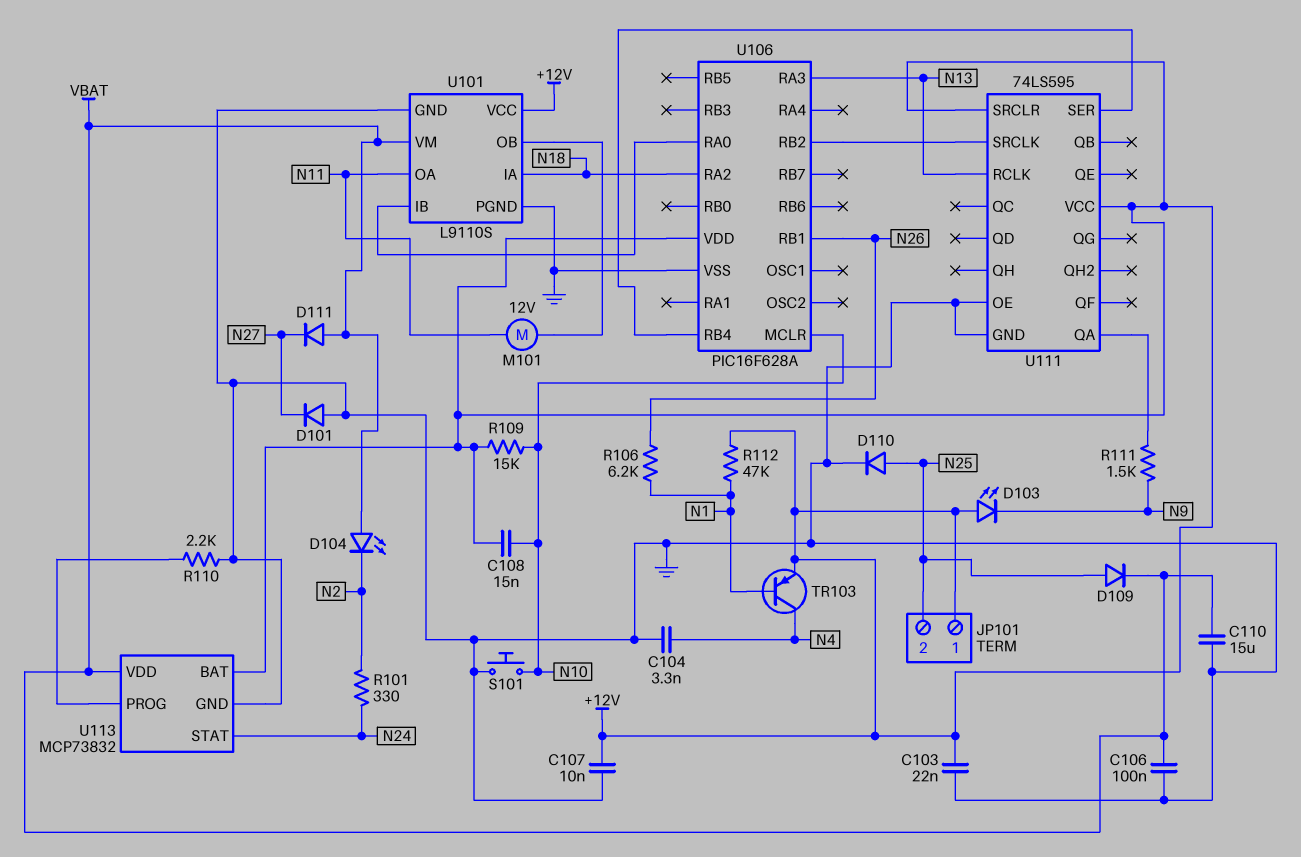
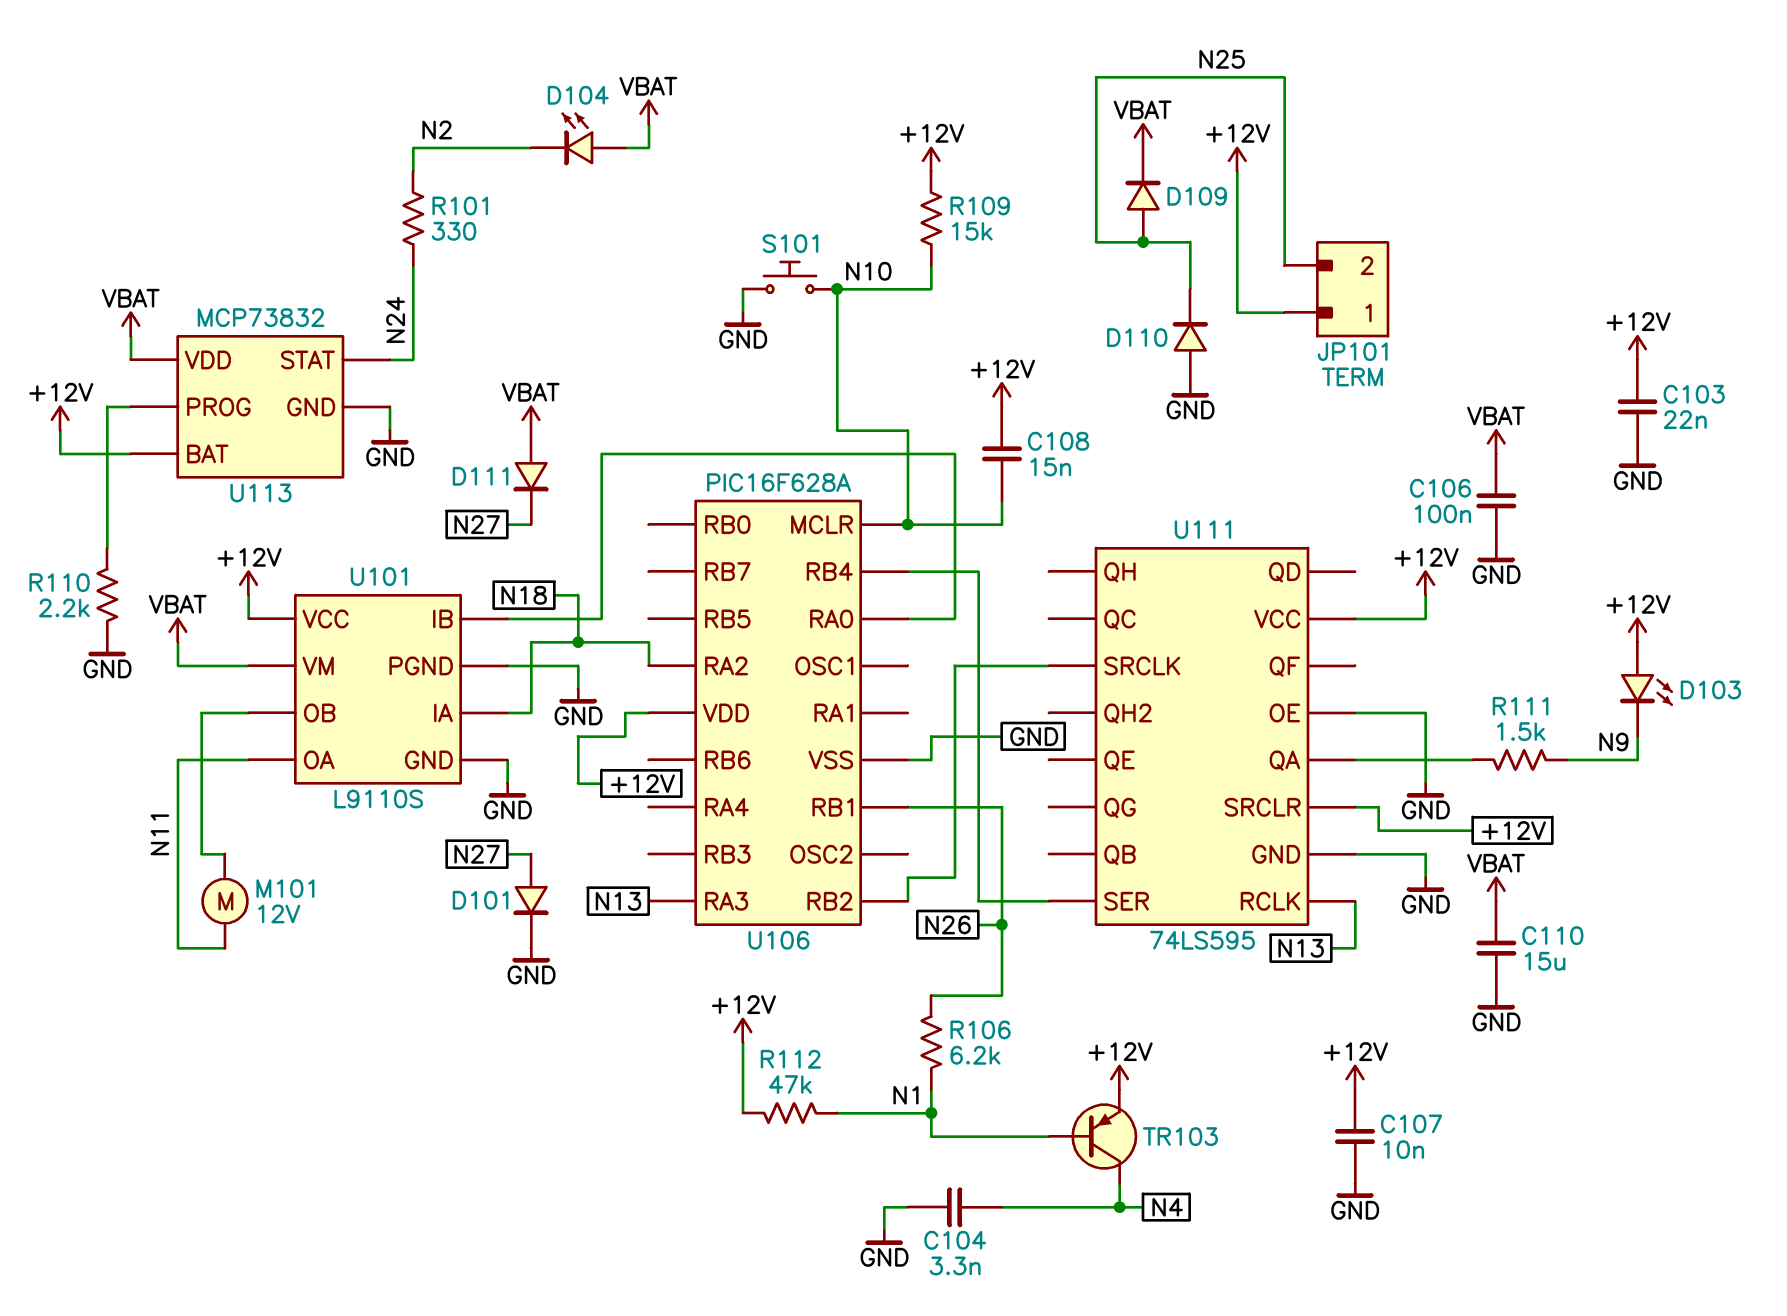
D101: diode (A GND, K N27) -> diode (A N27, K GND)
D110: diode (A N25, K GND) -> diode (A GND, K N25)

